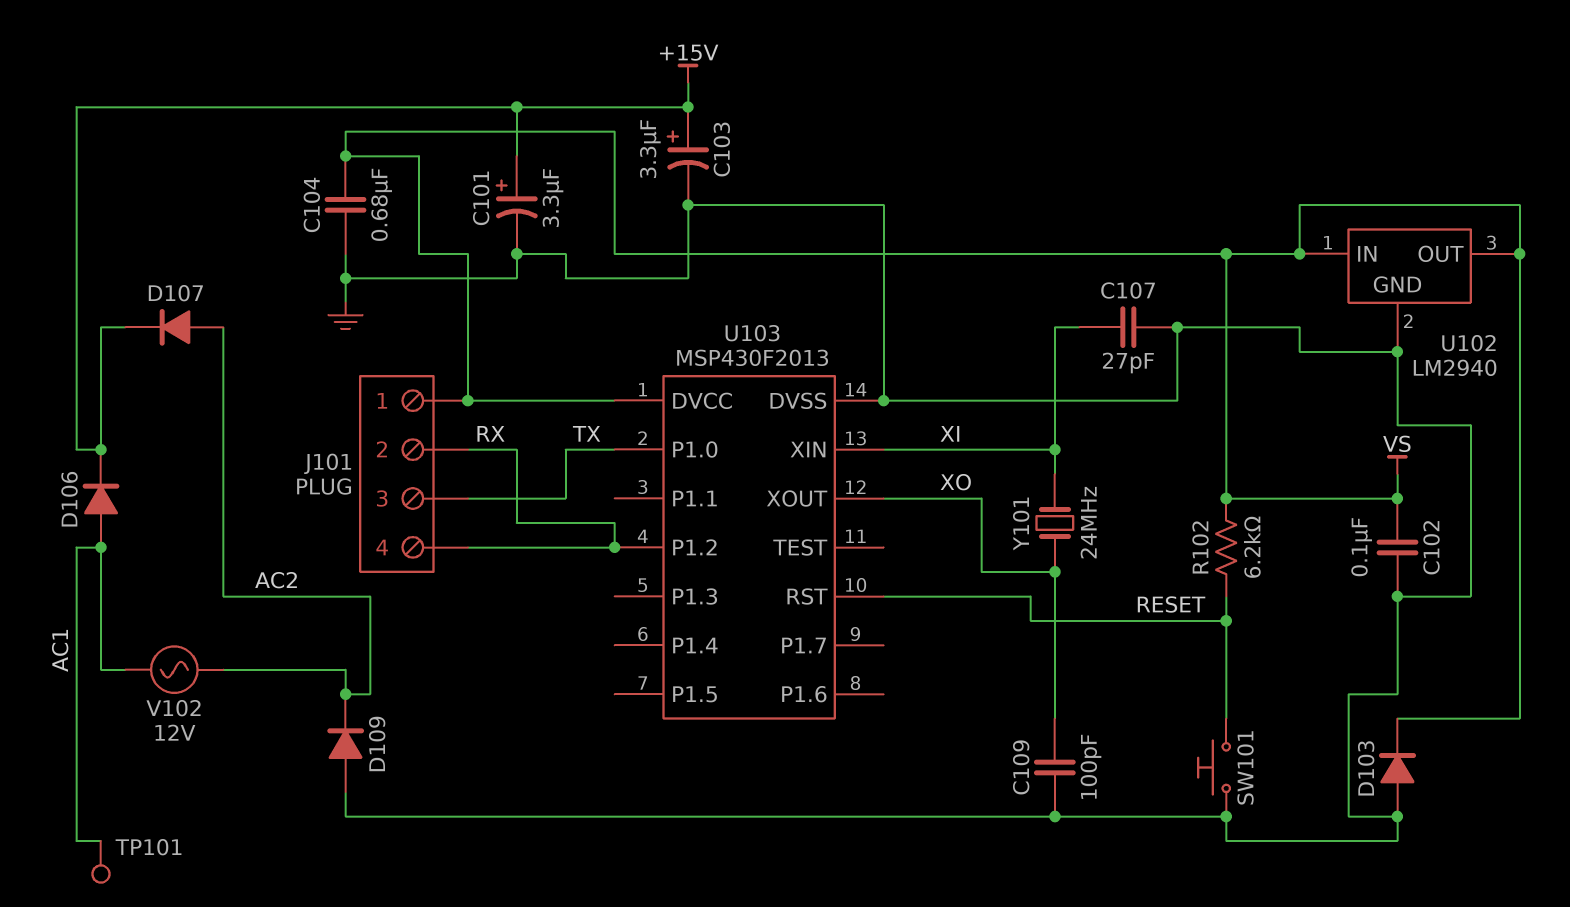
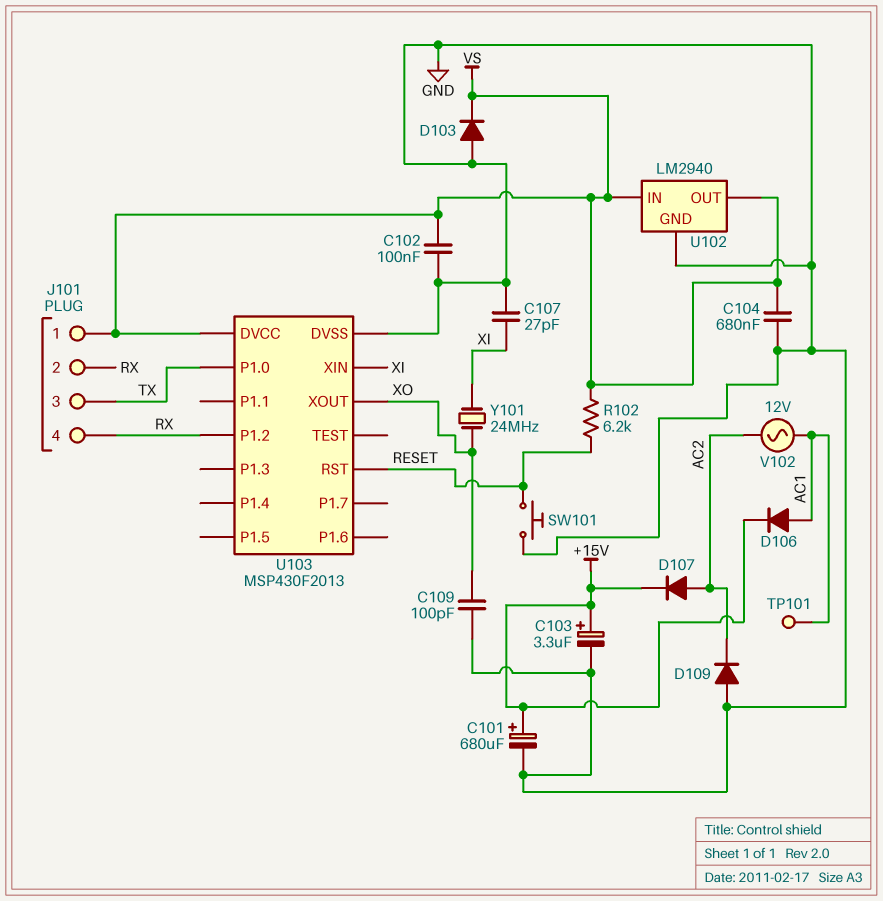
C101: 3.3uF (plus +15V, minus GND) -> 680uF (plus +15V, minus GND)

